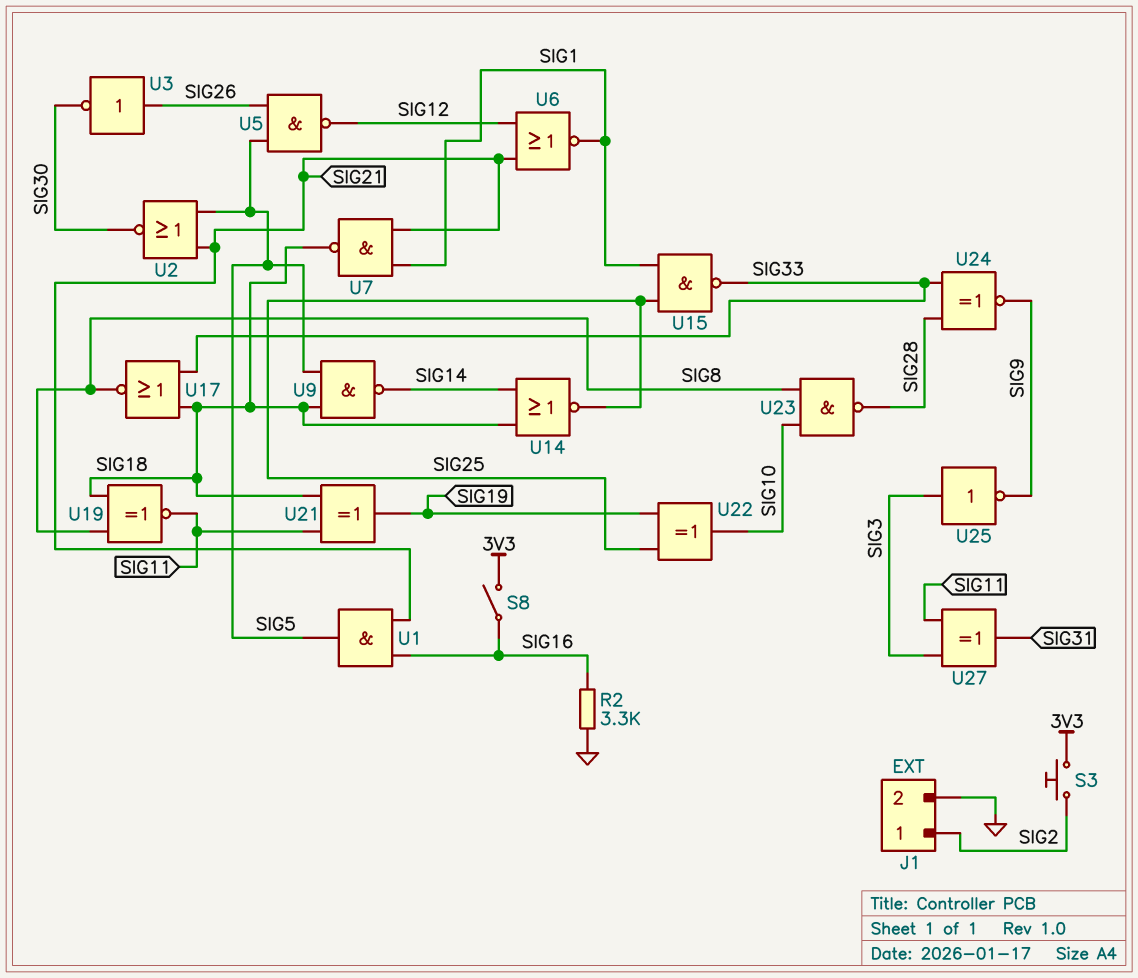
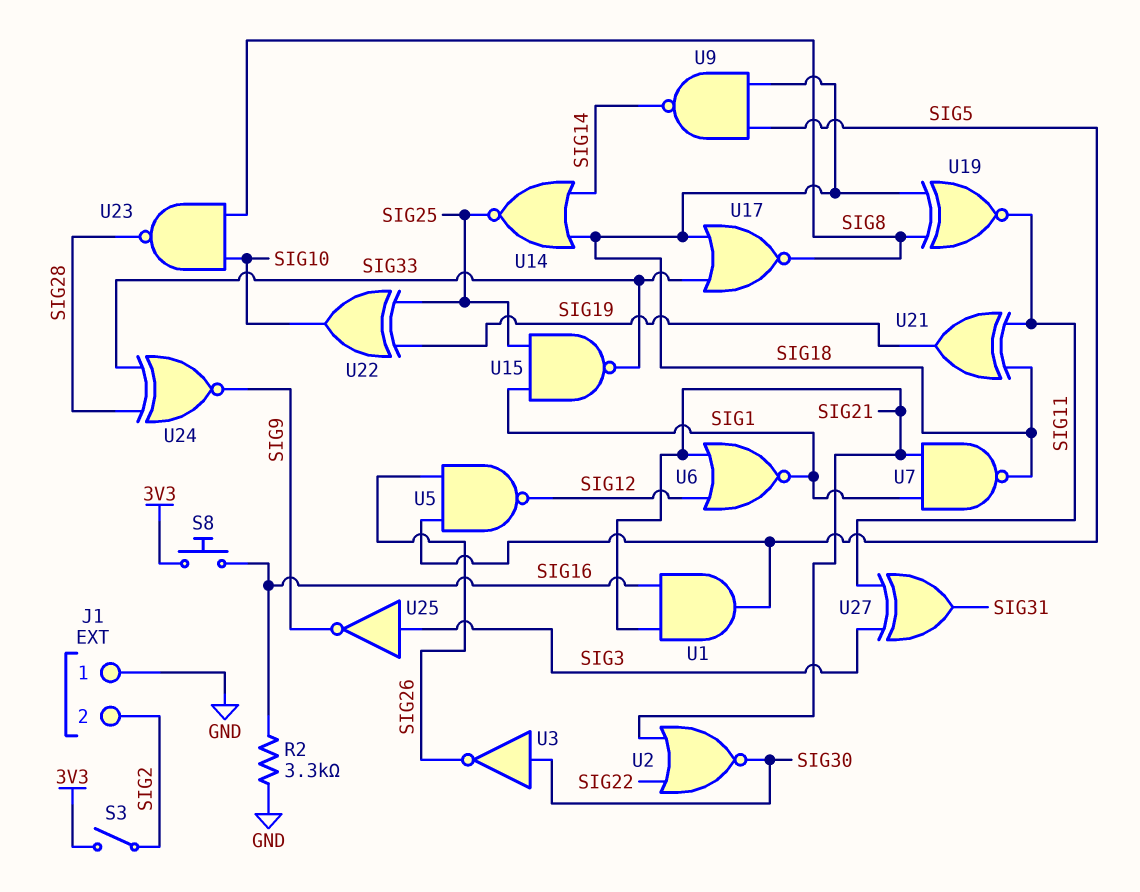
J1 pin 1: SIG2 -> GND
J1 pin 2: GND -> SIG2
S3: button (3V3, SIG2) -> switch (3V3, SIG2)
S8: switch (3V3, SIG16) -> button (3V3, SIG16)
U2: NOR (in SIG5, in SIG21, out SIG30) -> NOR (in SIG21, in SIG22, out SIG30)
U3: NOT (in SIG26, out SIG30) -> NOT (in SIG30, out SIG26)

